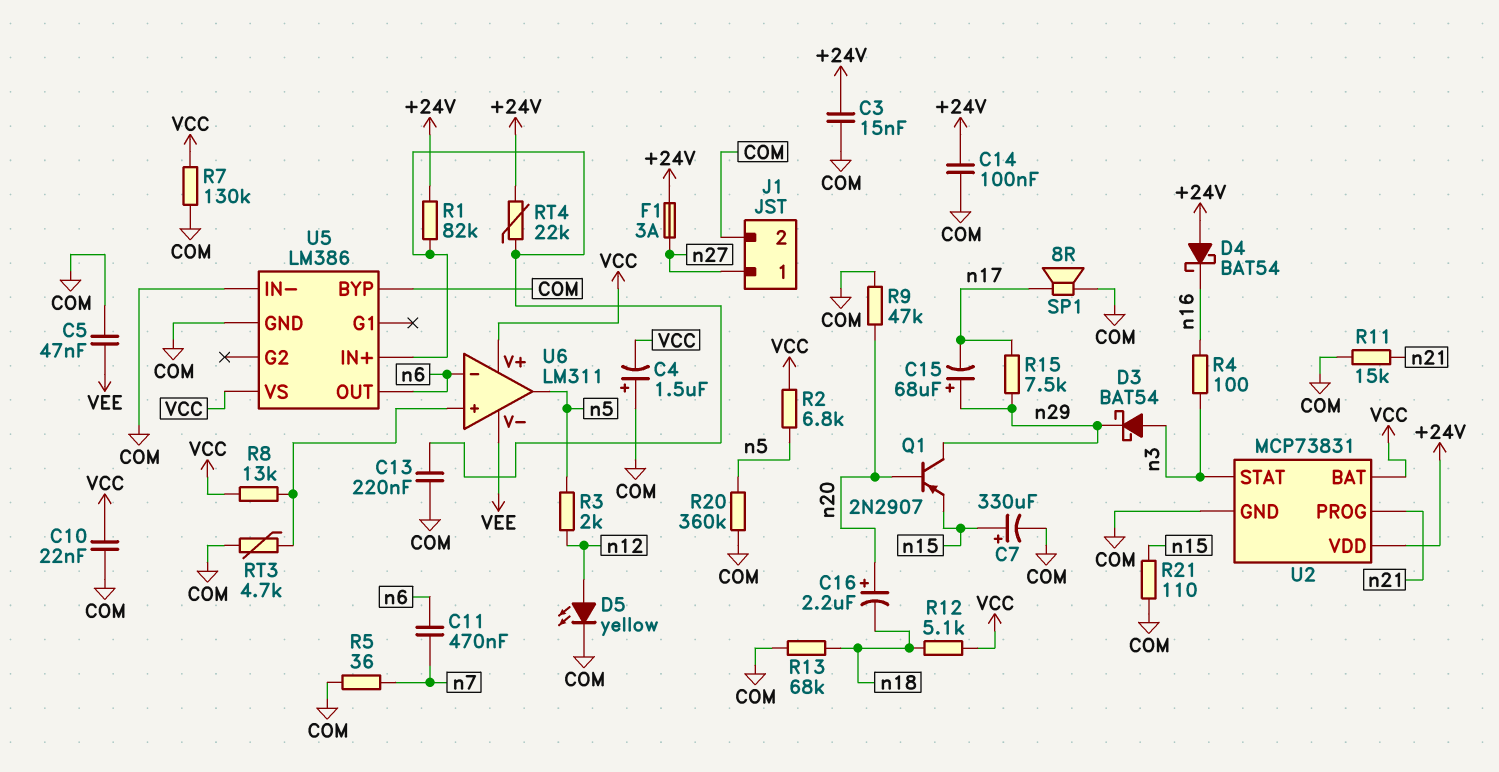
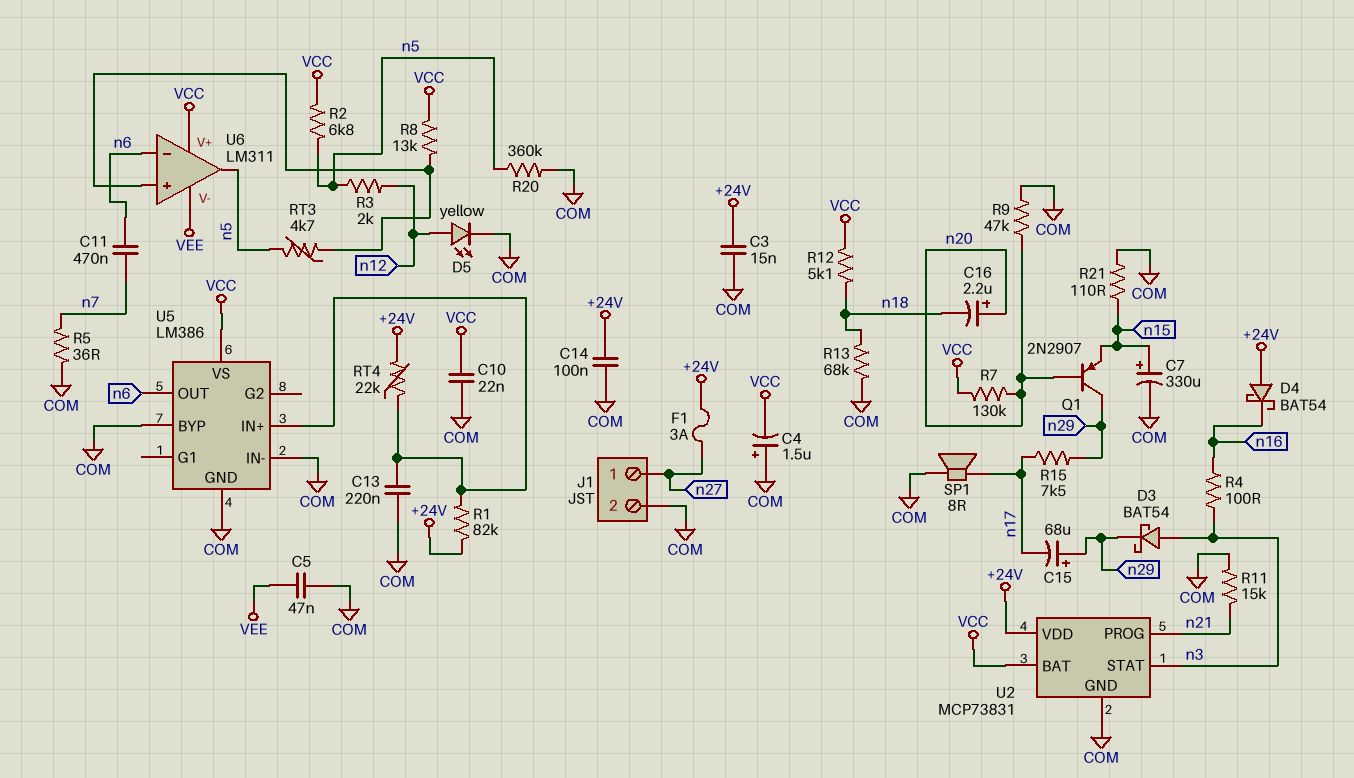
R7: 130k (COM, VCC) -> 130k (VCC, n20)
RT3: 4.7k (COM, U6/in+) -> 4.7k (U6/in+, n5)

